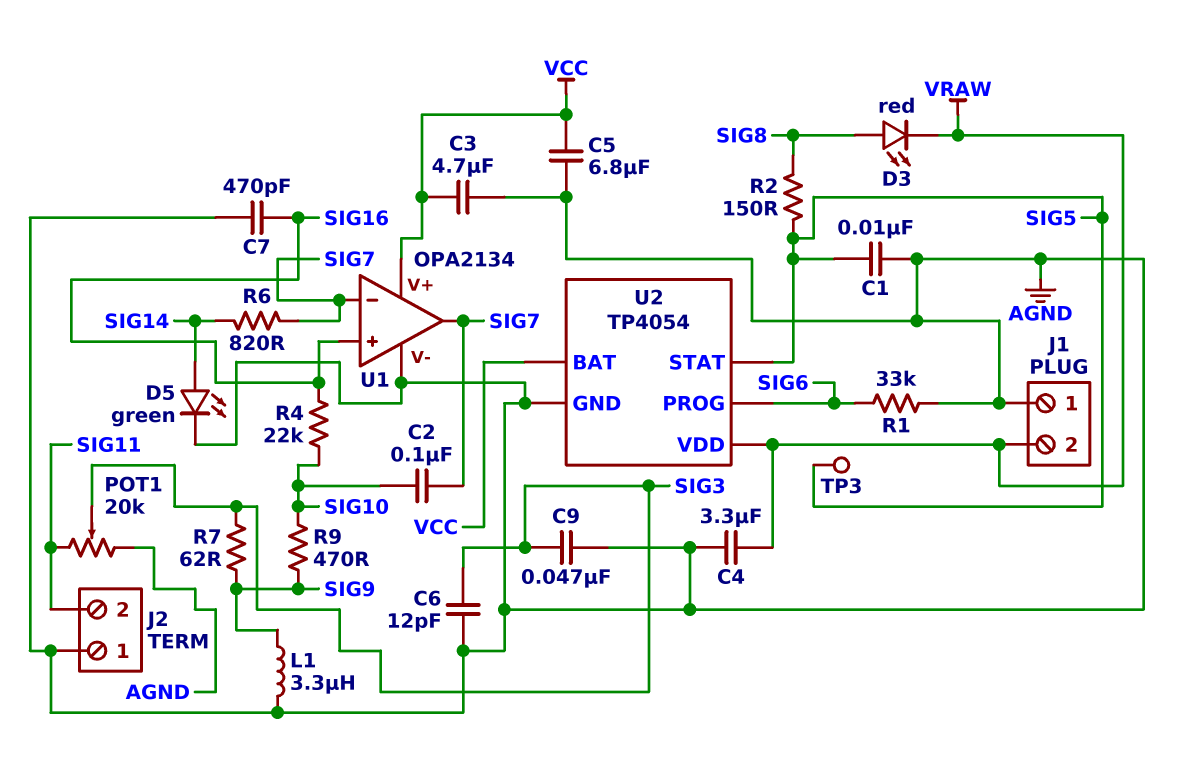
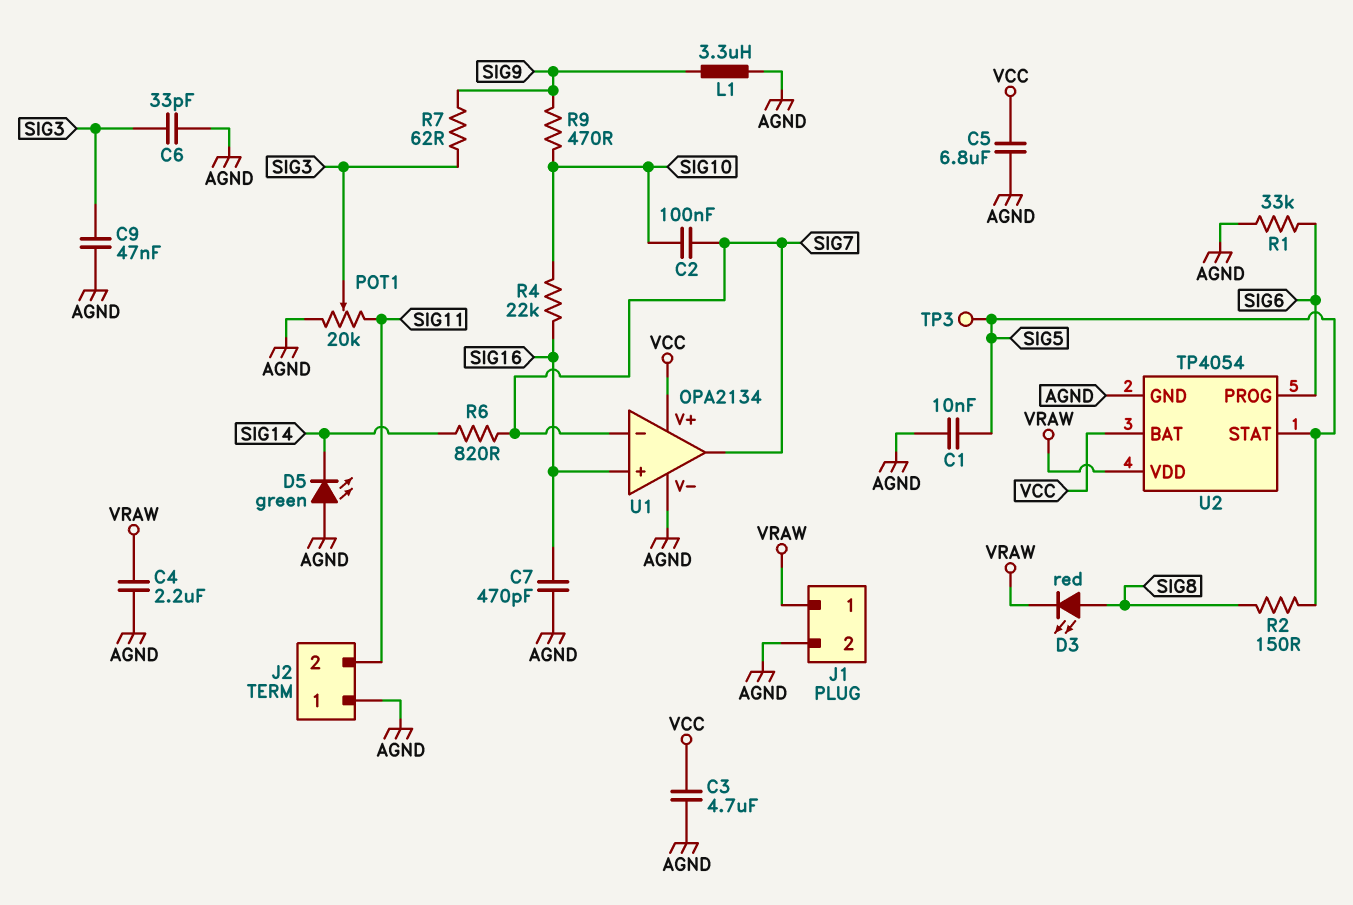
C4: 3.3uF (AGND, VRAW) -> 2.2uF (AGND, VRAW)
C6: 12pF (AGND, SIG3) -> 33pF (AGND, SIG3)
D5: LED green (A SIG14, K AGND) -> LED green (A AGND, K SIG14)
J1 pin 1: AGND -> VRAW
J1 pin 2: VRAW -> AGND

